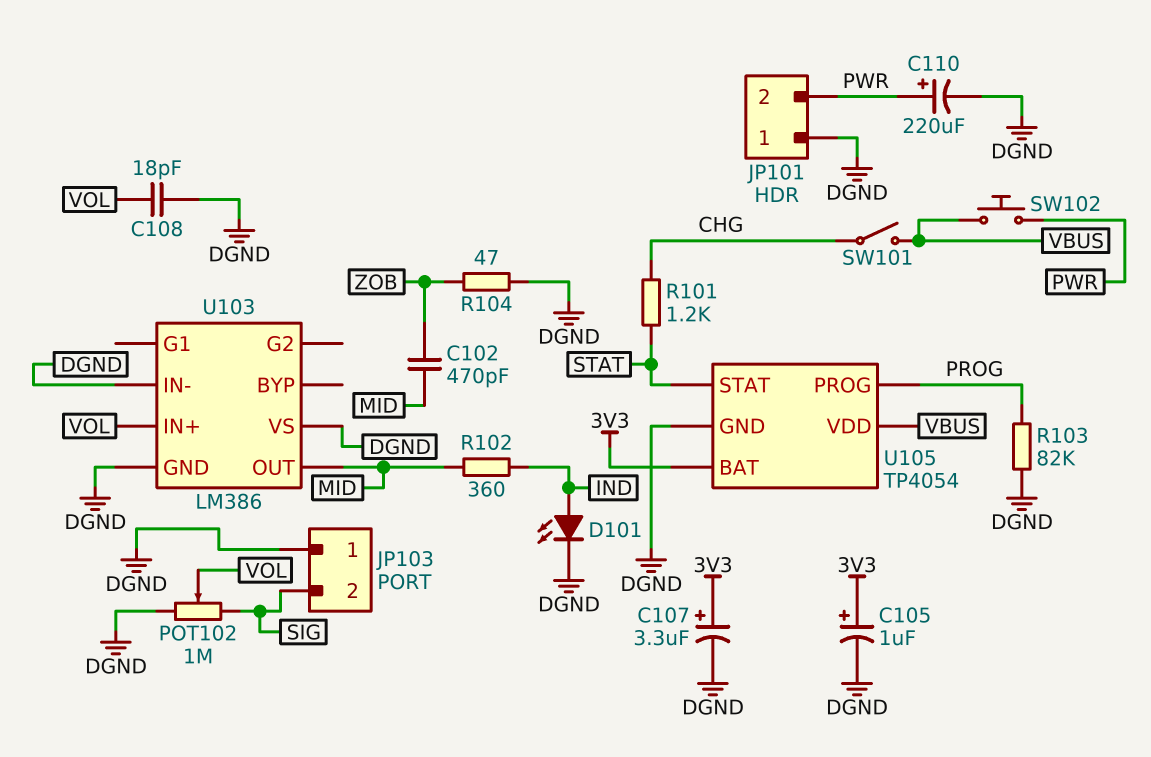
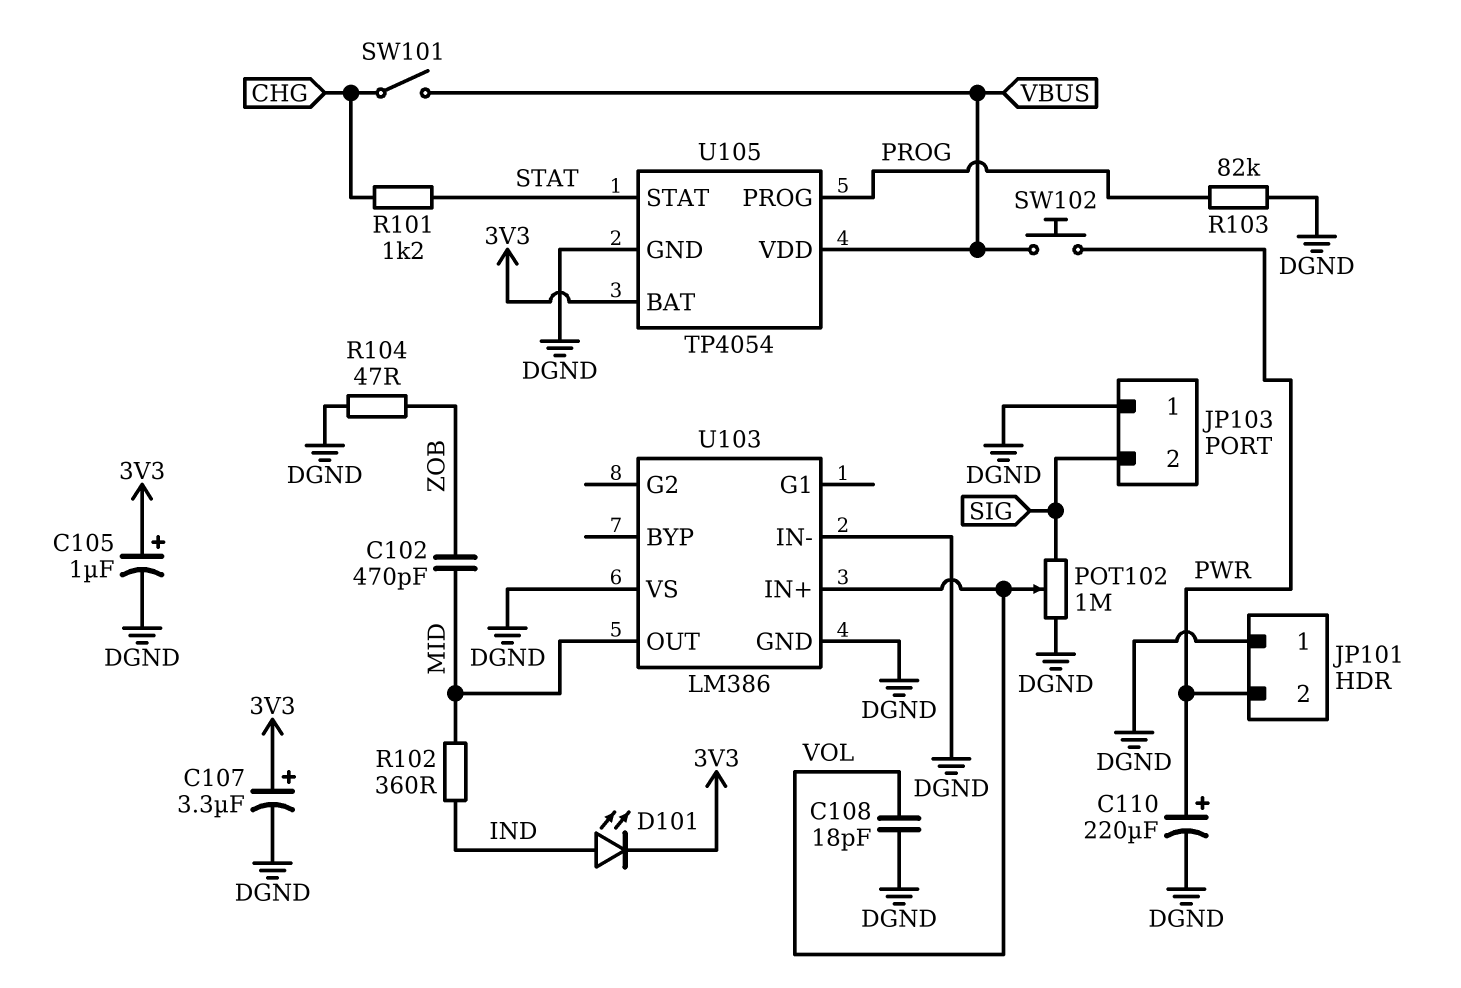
D101: LED (A IND, K DGND) -> LED (A IND, K 3V3)

